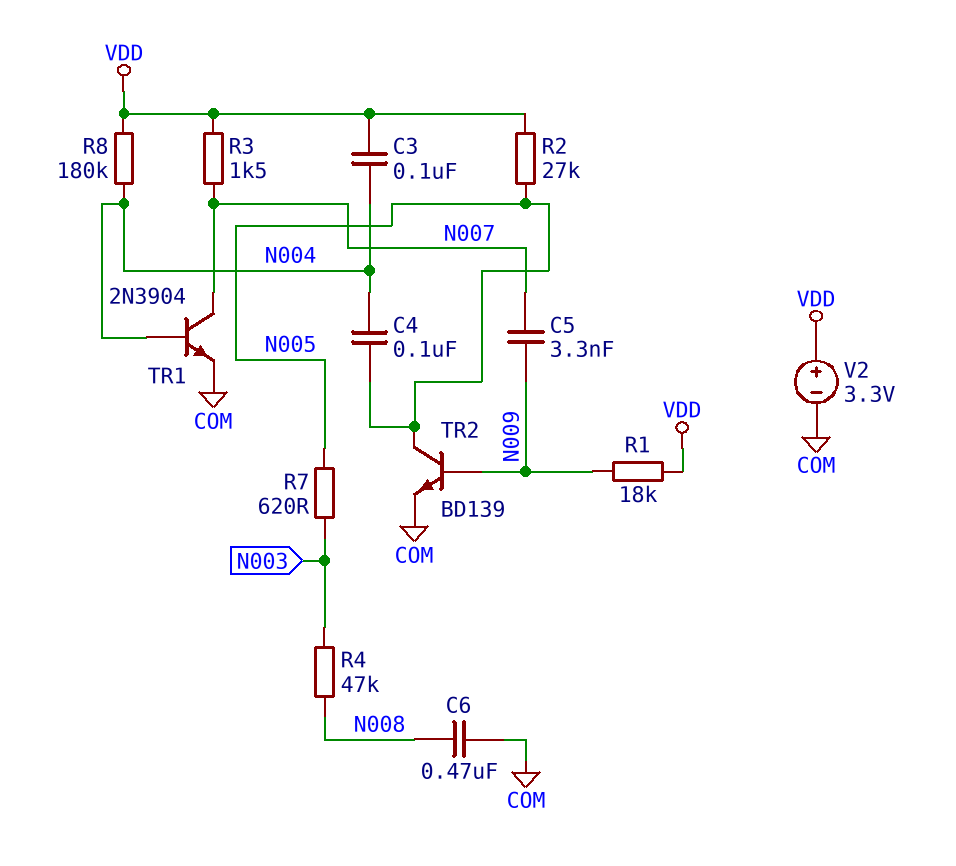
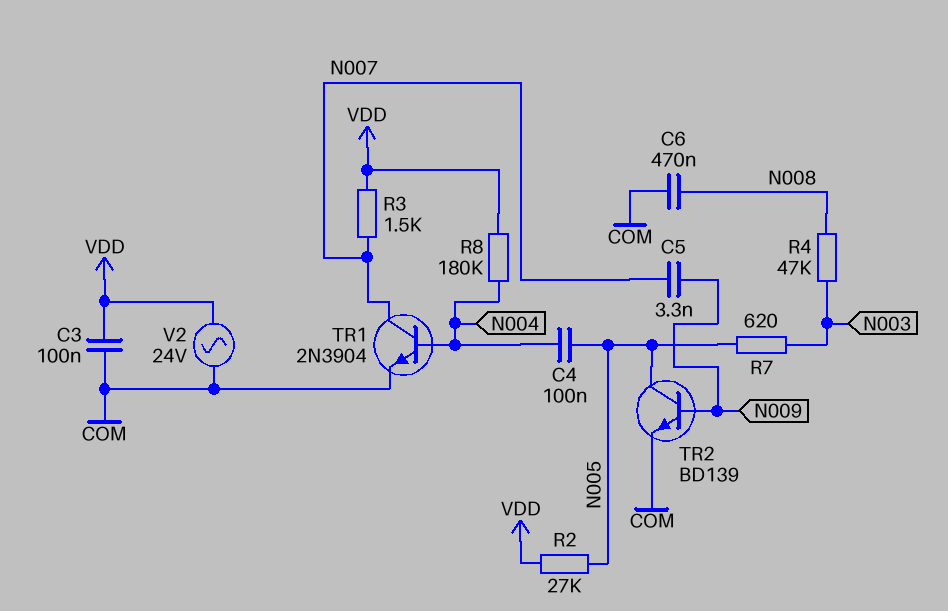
C3: 100nF (N004, VDD) -> 100nF (COM, VDD)
R1: 18k (N009, VDD) -> none
V2: 3.3V (plus VDD, minus COM) -> AC 24V (COM, VDD)

